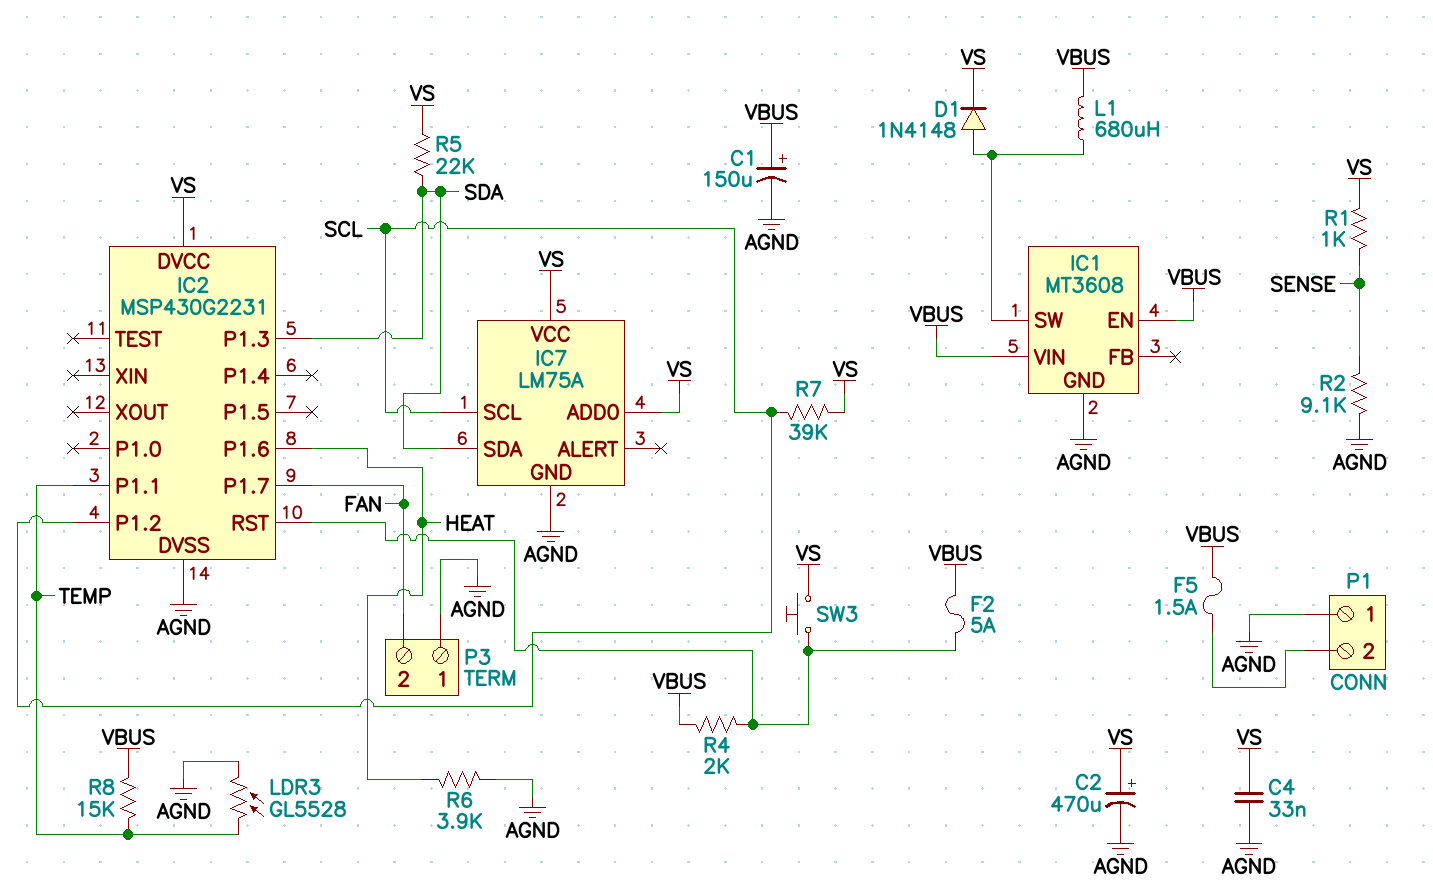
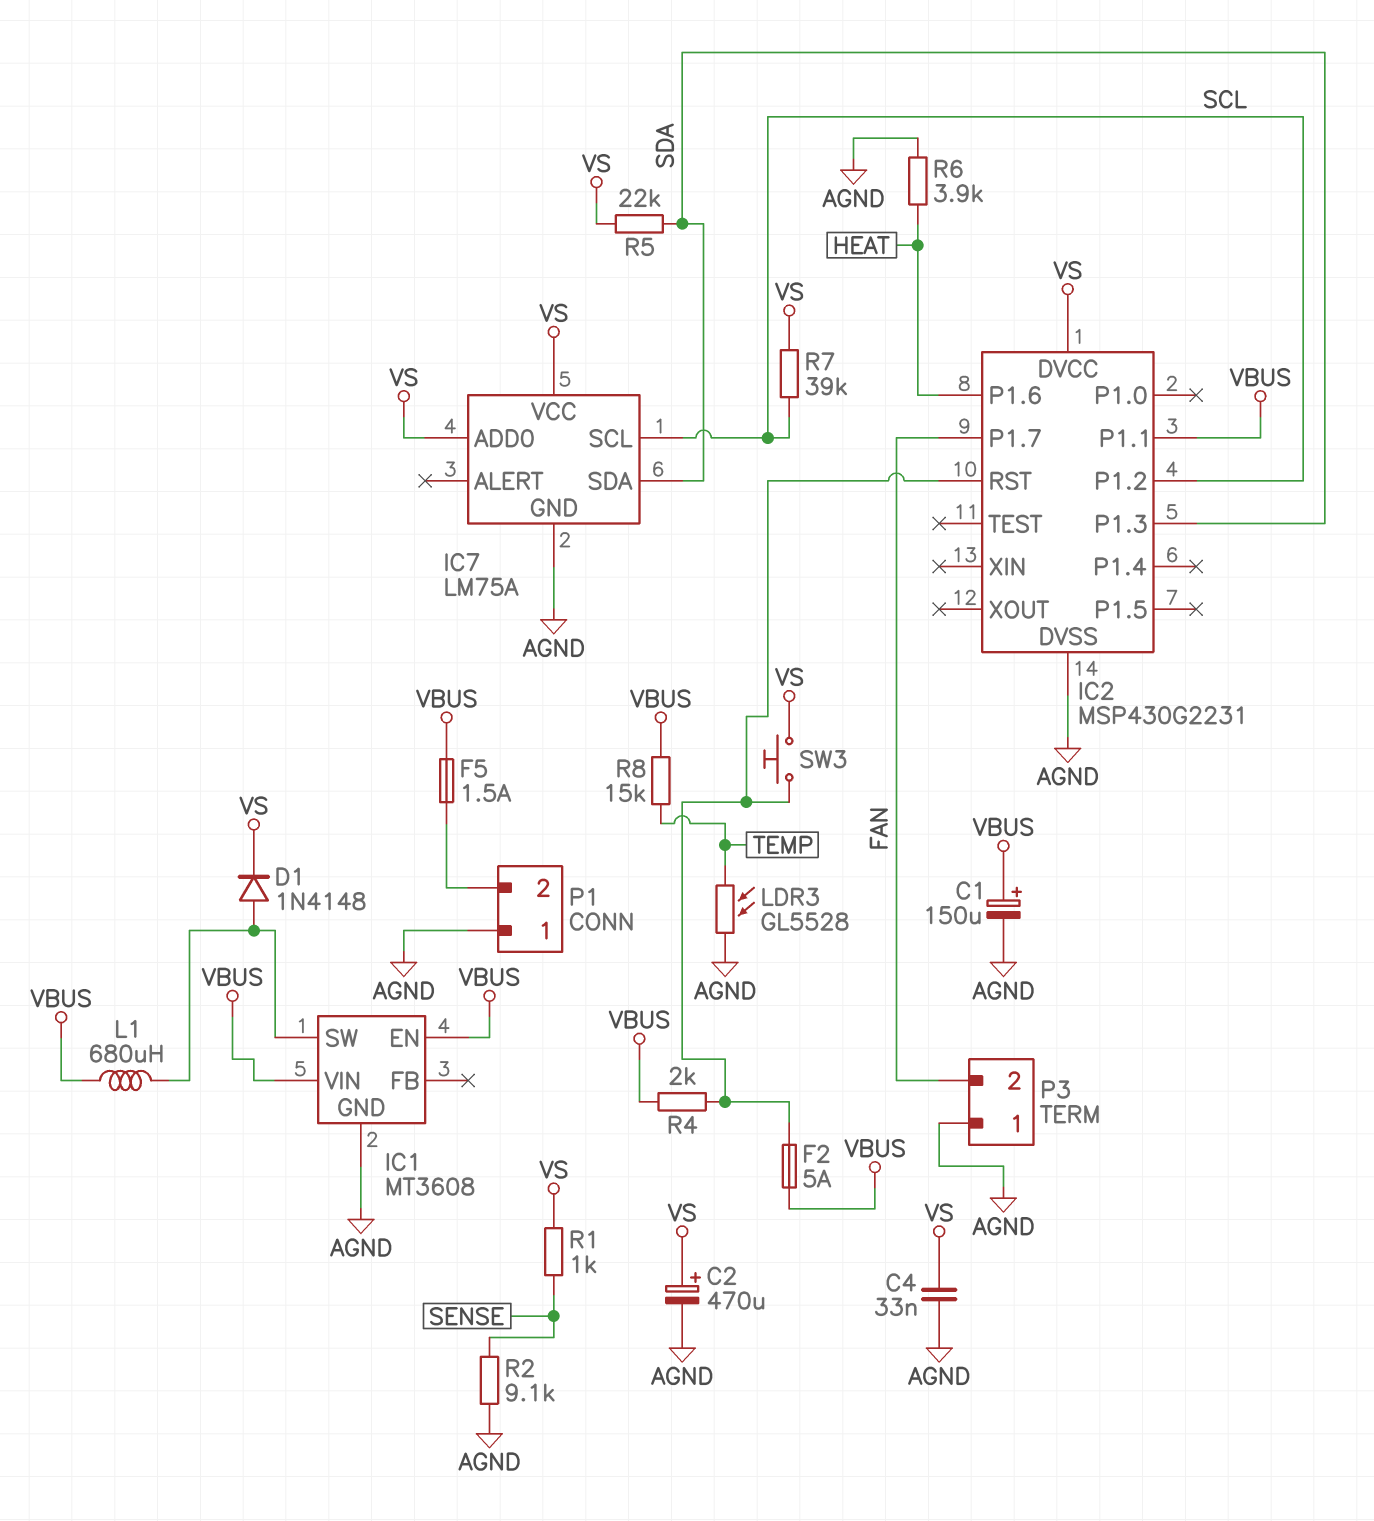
IC2 pin P1.1: TEMP -> VBUS

